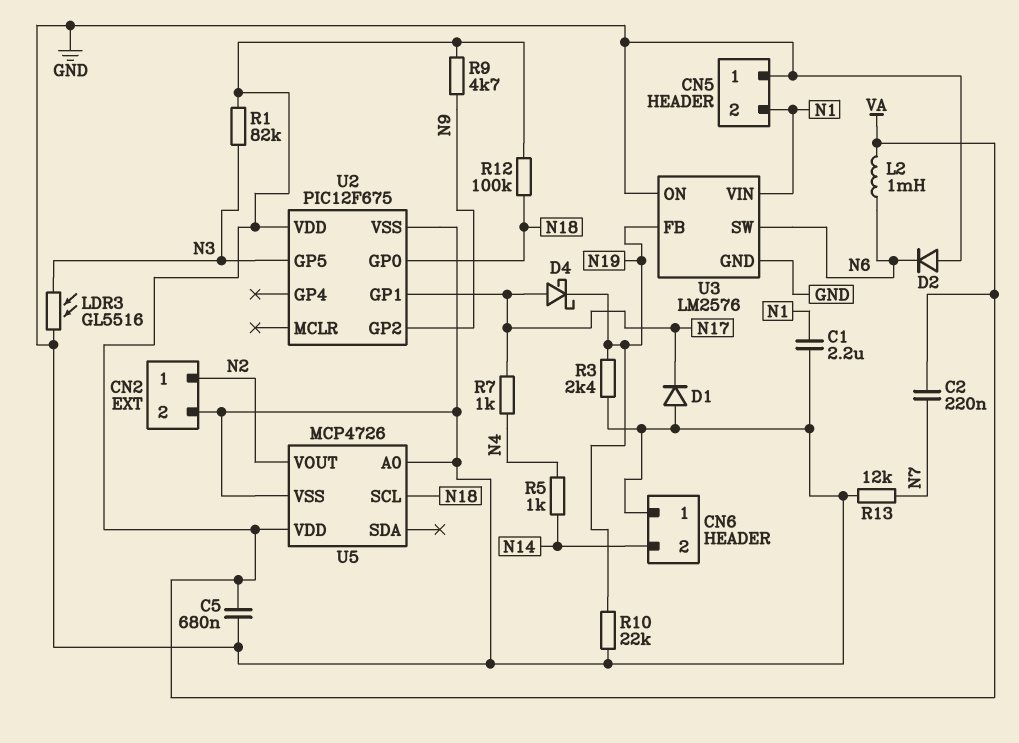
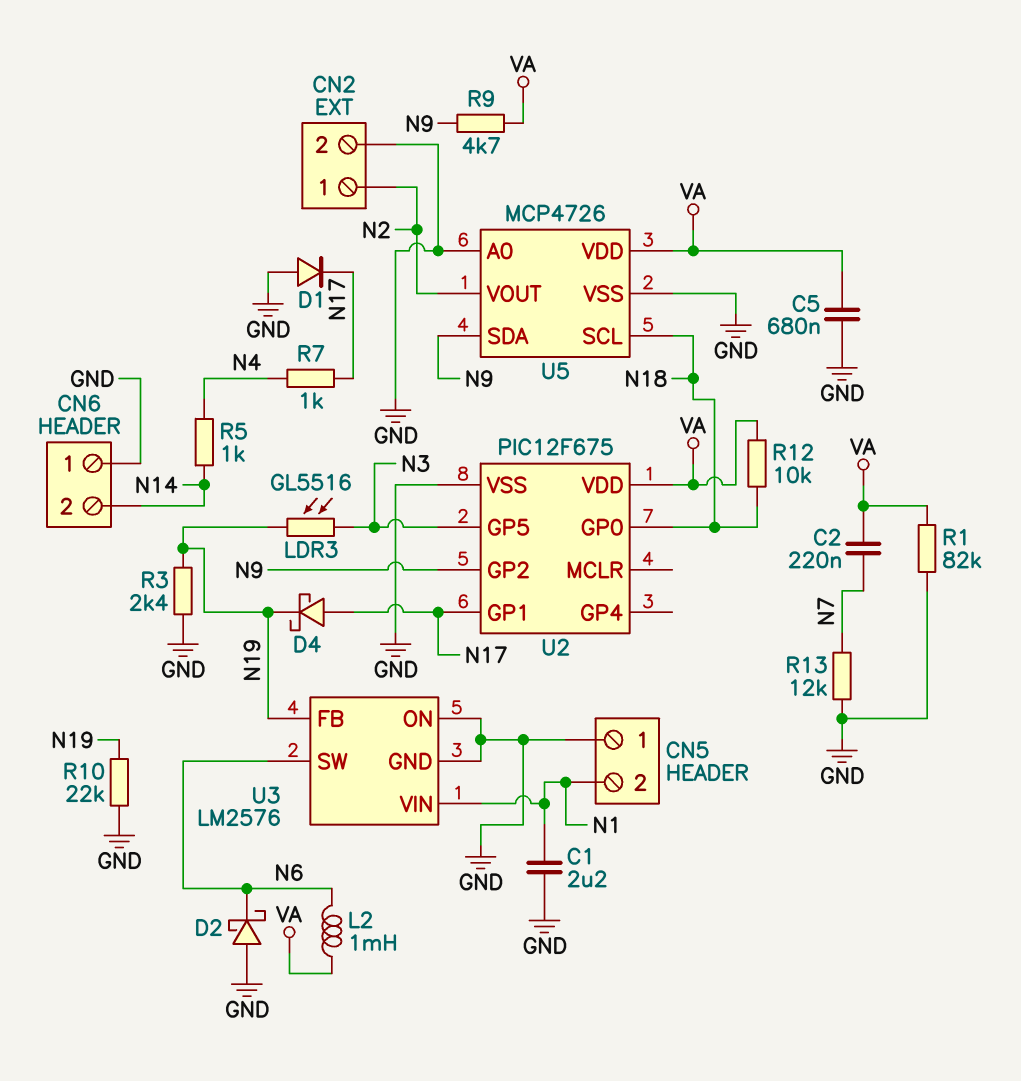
D2: diode (A GND, K N6) -> schottky (A GND, K N6)
LDR3: GL5516 (GND, N3) -> GL5516 (N3, N19)
R1: 82k (N3, VA) -> 82k (GND, VA)
R12: 100k (N18, VA) -> 10k (N18, VA)
U5 pin SDA: none -> N9

